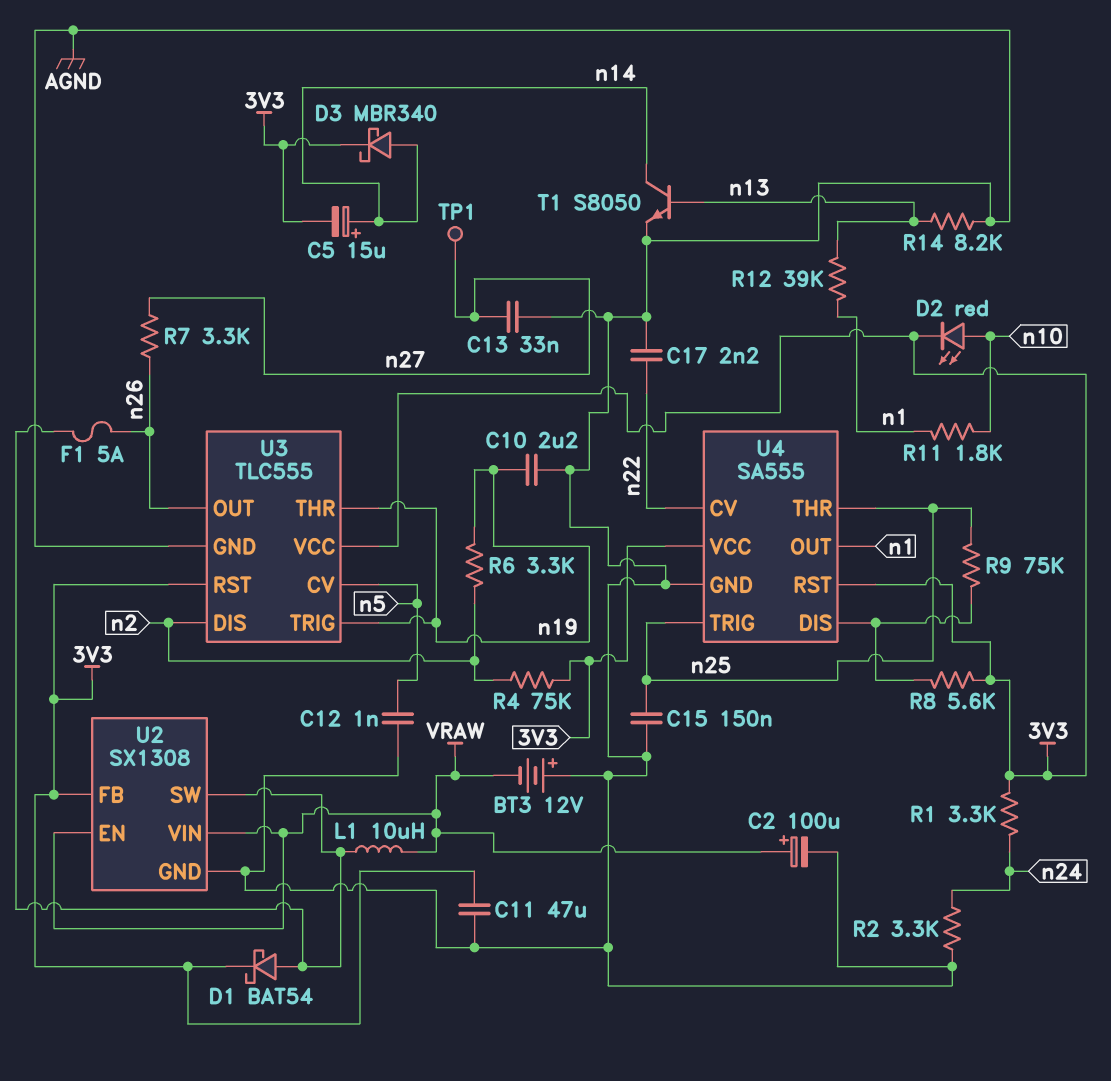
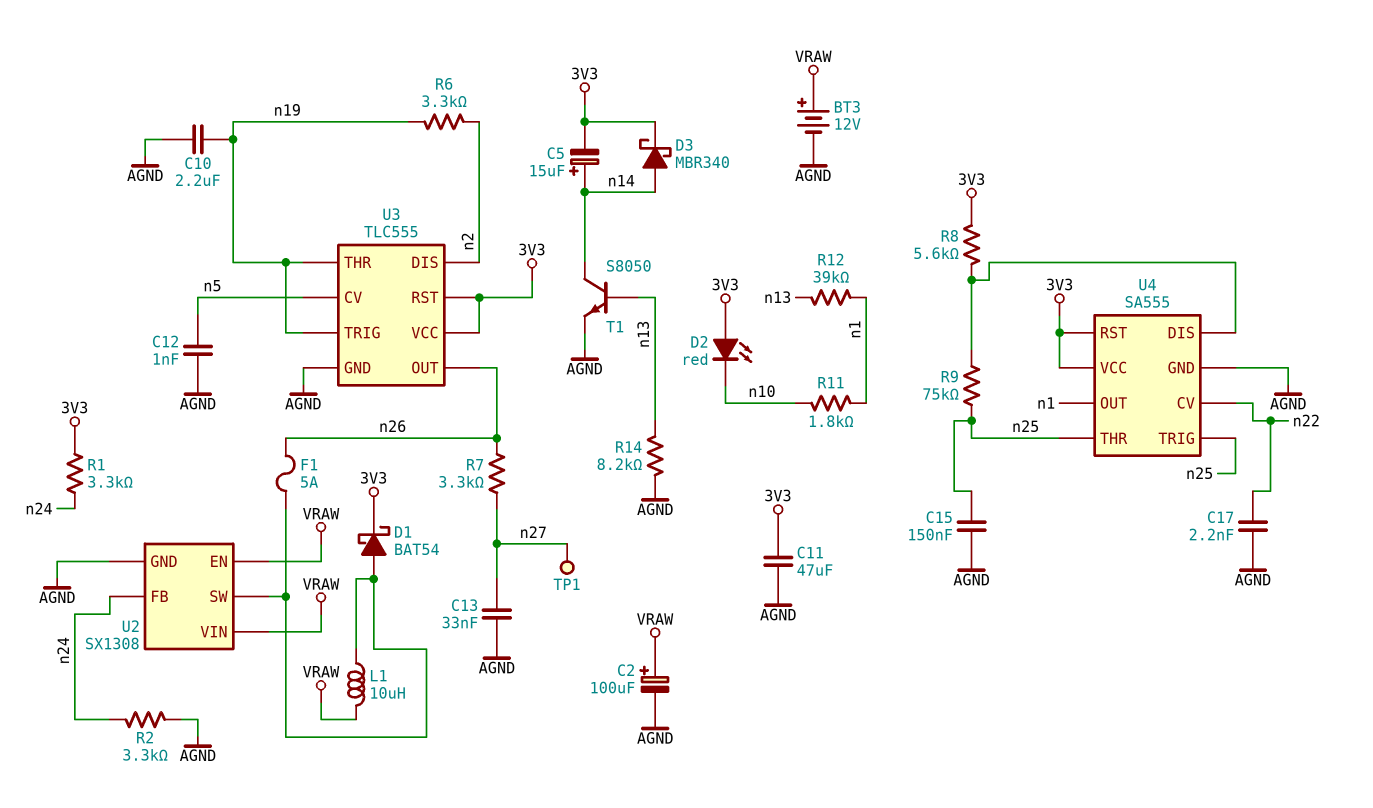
BT3: 12V (plus AGND, minus VRAW) -> 12V (plus VRAW, minus AGND)
D2: LED red (A n10, K 3V3) -> LED red (A 3V3, K n10)
R4: 75k (3V3, n2) -> none
U2 pin FB: 3V3 -> n24

